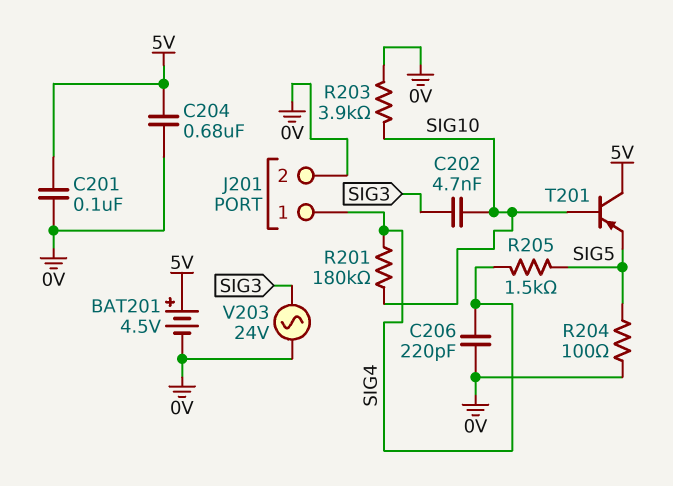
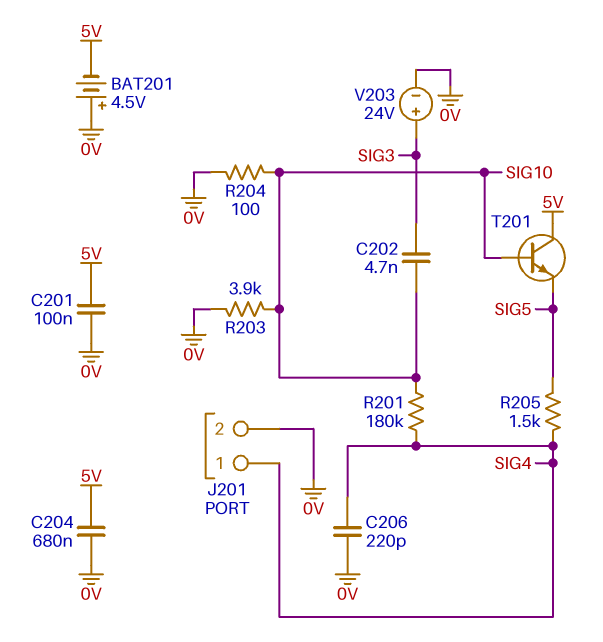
BAT201: 4.5V (plus 5V, minus 0V) -> 4.5V (plus 0V, minus 5V)
R204: 100 (0V, SIG5) -> 100 (0V, SIG10)
T201: PNP (B SIG10, C 5V, E SIG5) -> NPN (B SIG10, C 5V, E SIG5)
V203: AC 24V (0V, SIG3) -> 24V (plus SIG3, minus 0V)

